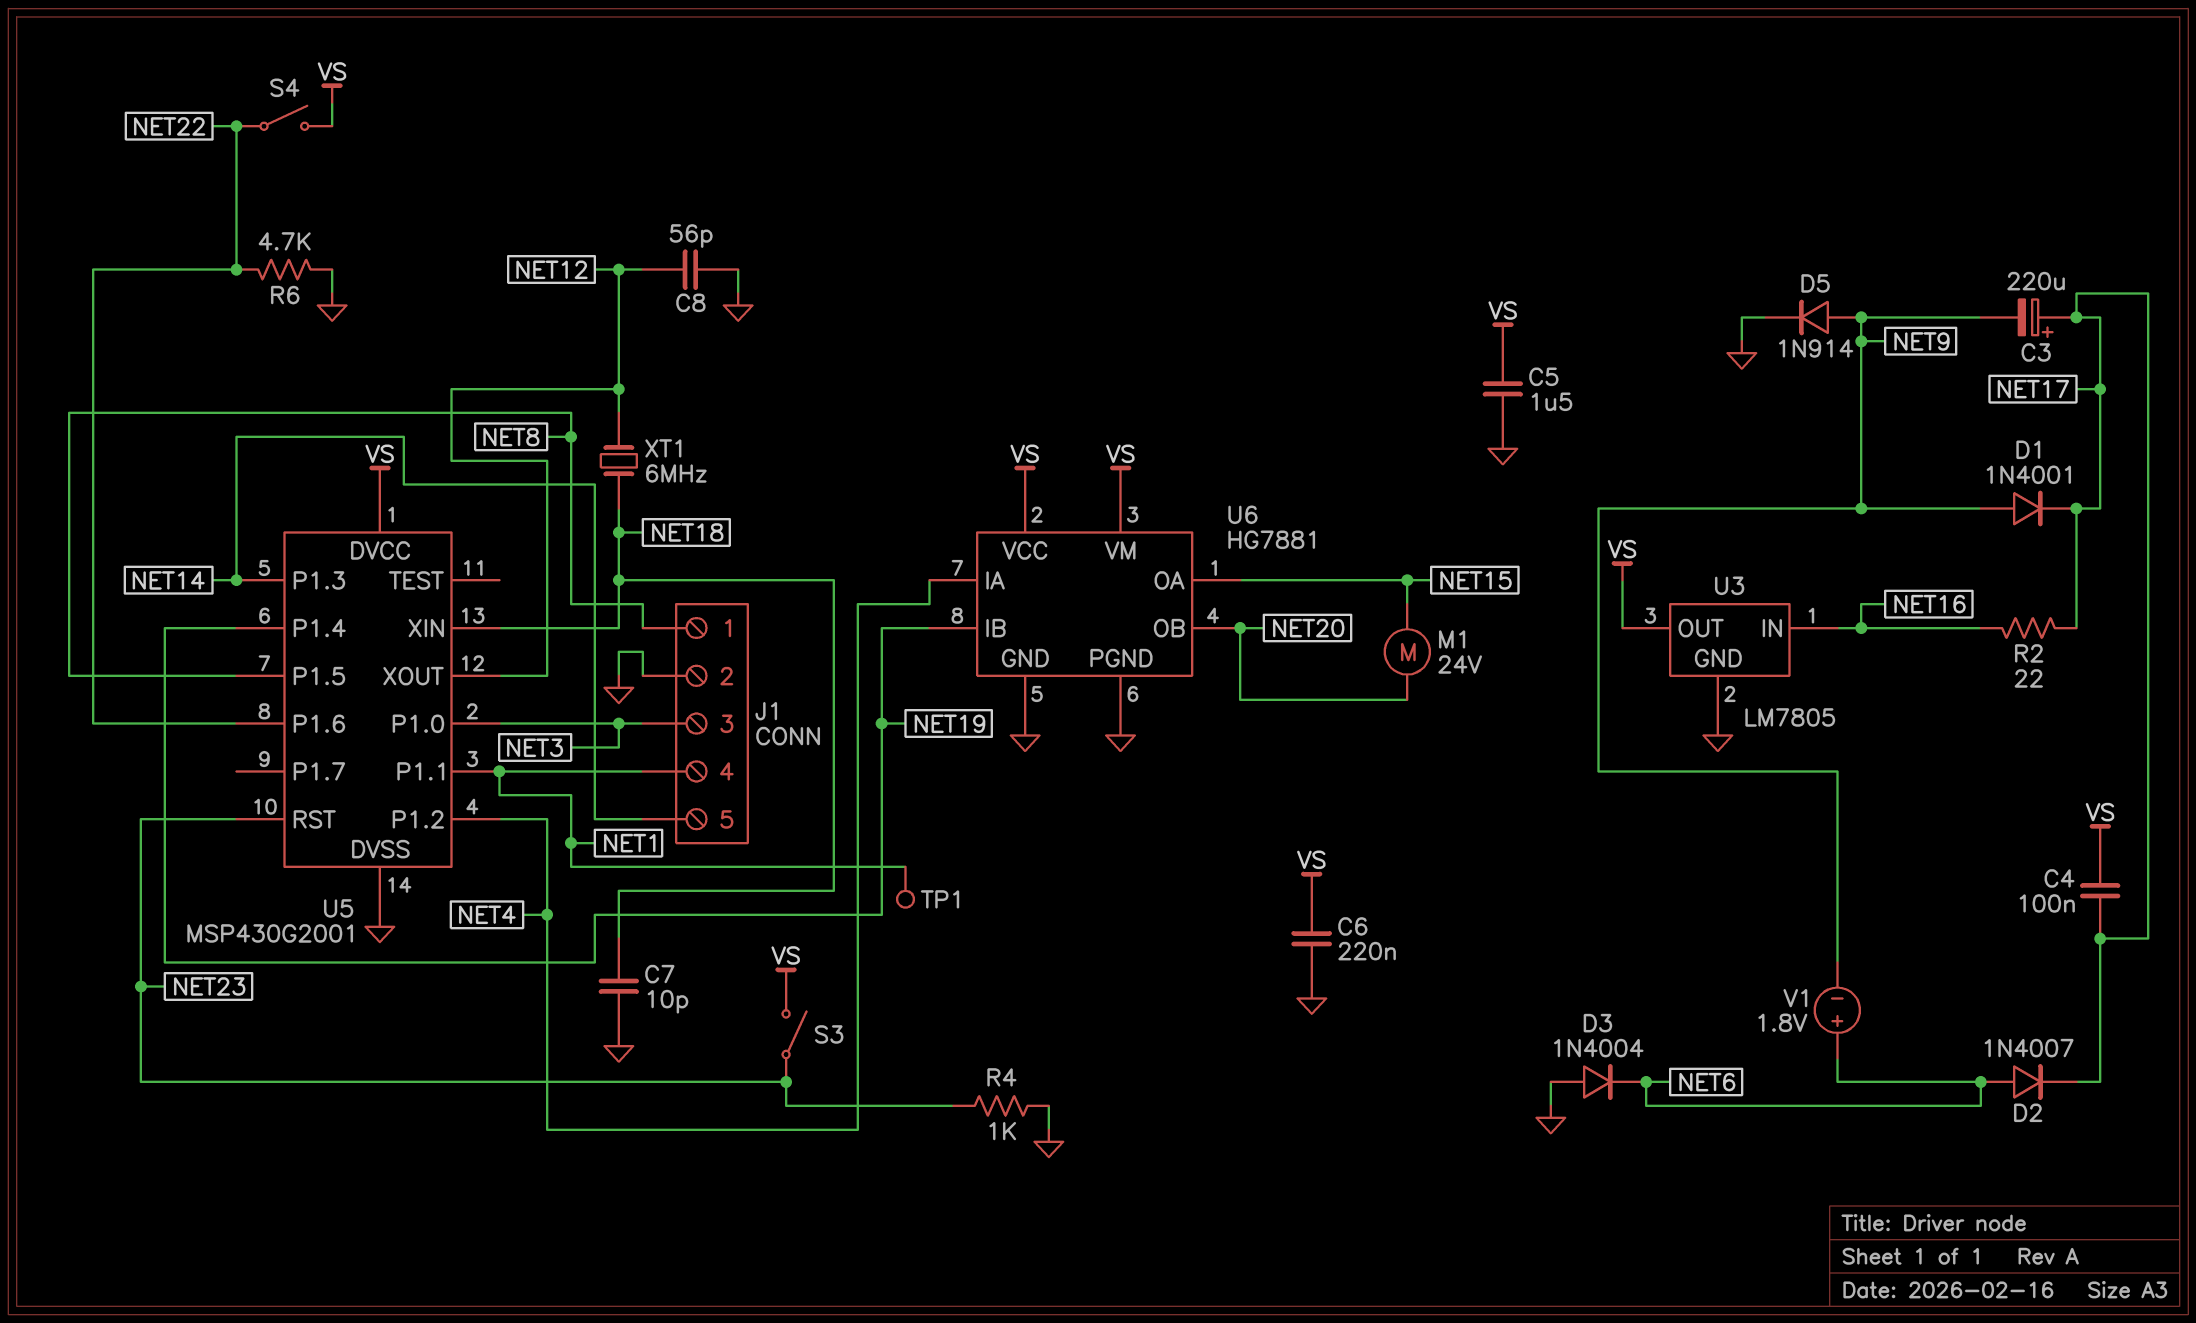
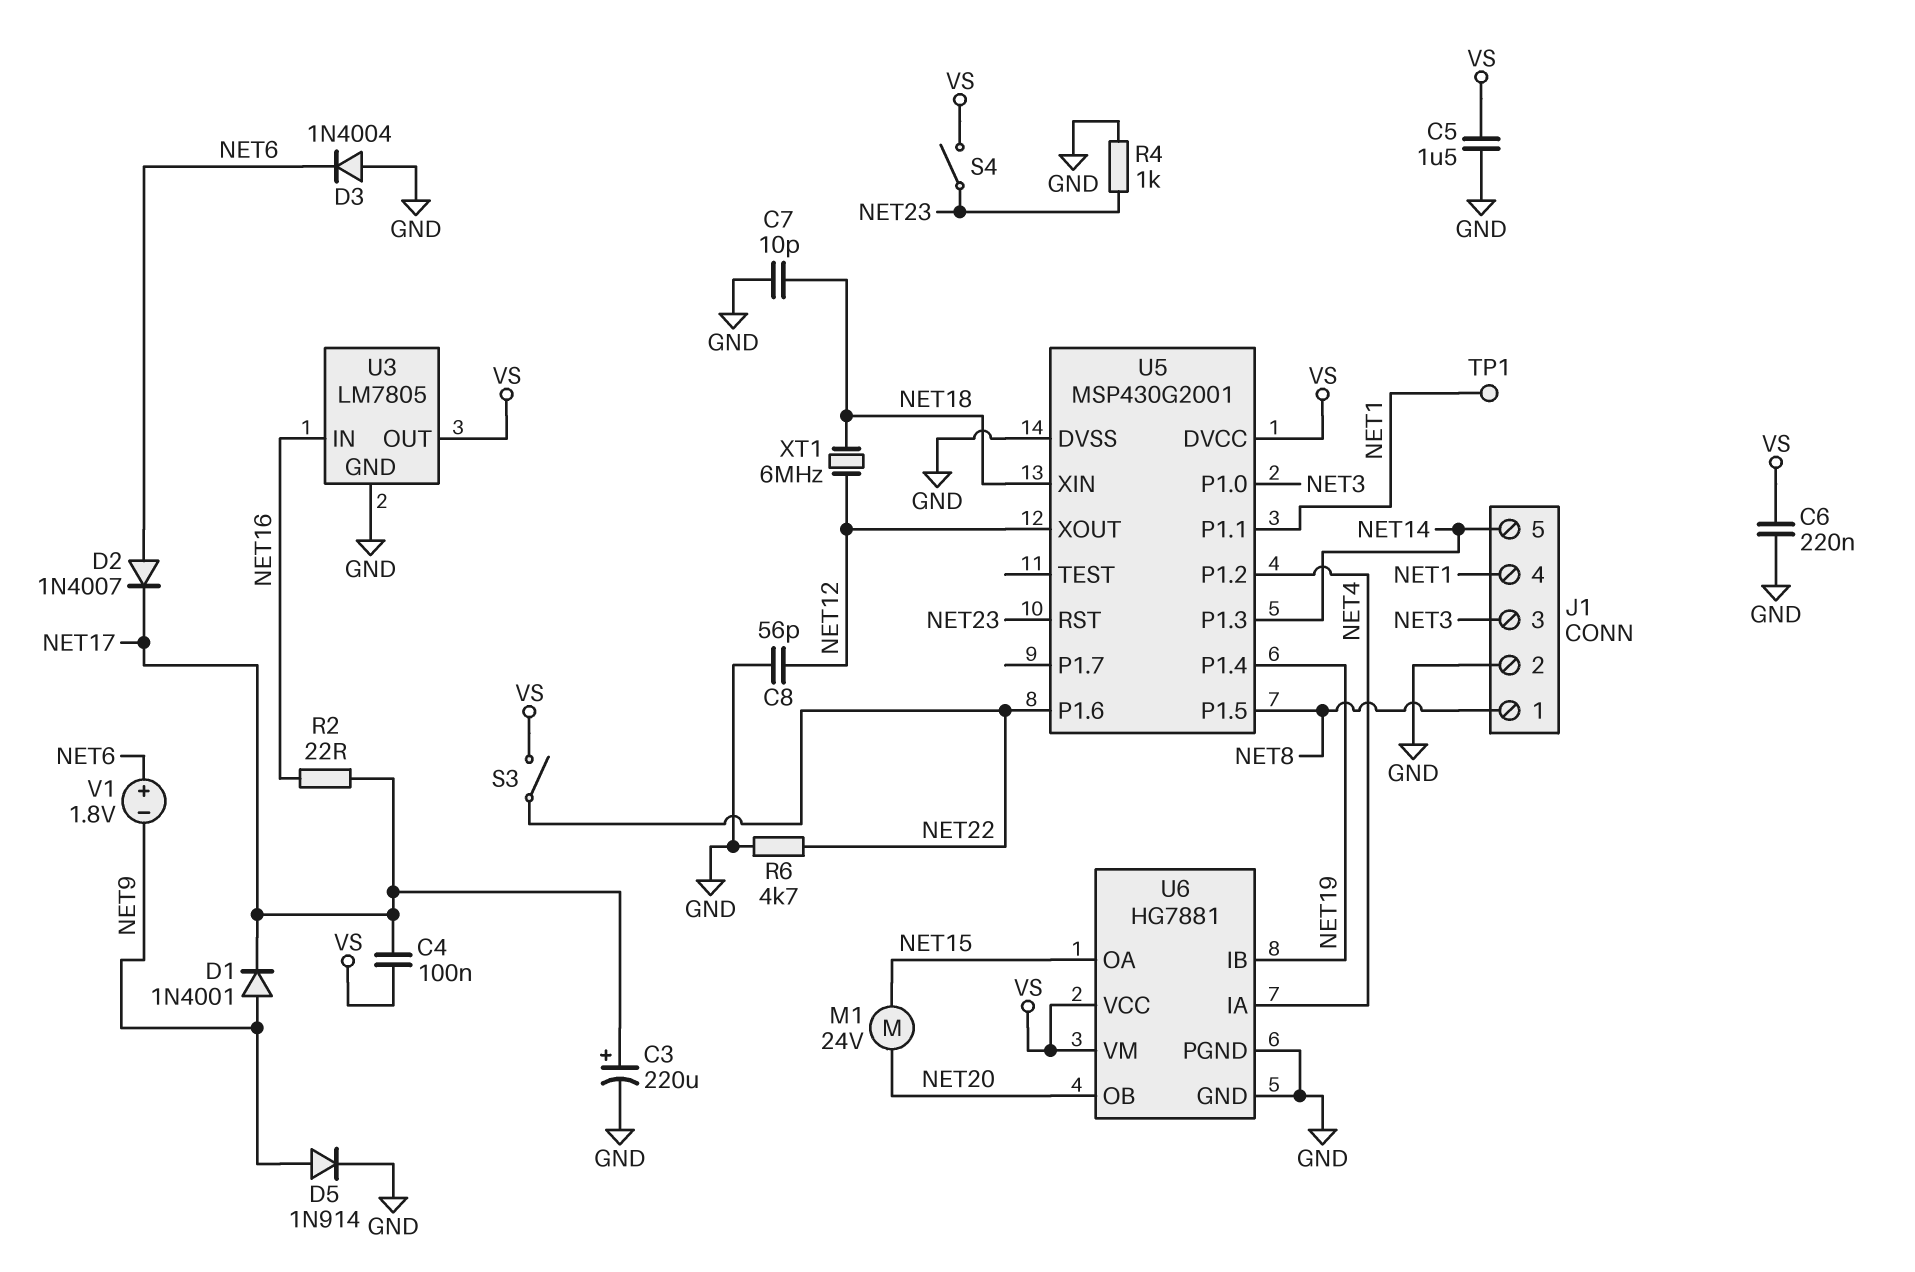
C3: 220uF (plus NET17, minus NET9) -> 220uF (plus NET17, minus GND)
S3: switch (NET23, VS) -> switch (NET22, VS)
S4: switch (NET22, VS) -> switch (NET23, VS)

